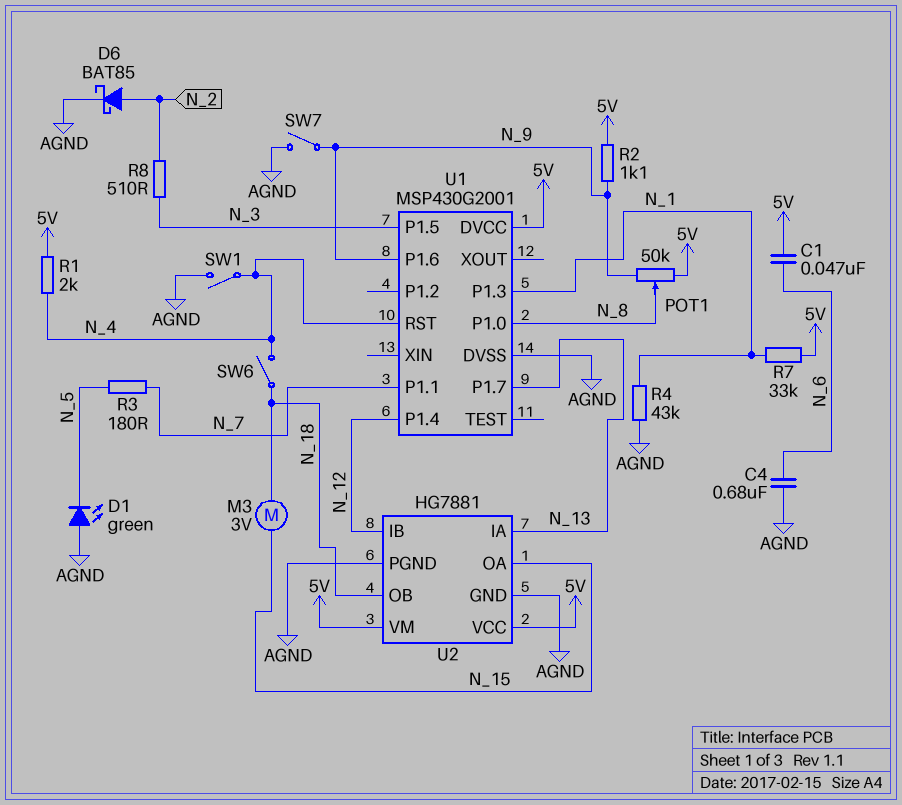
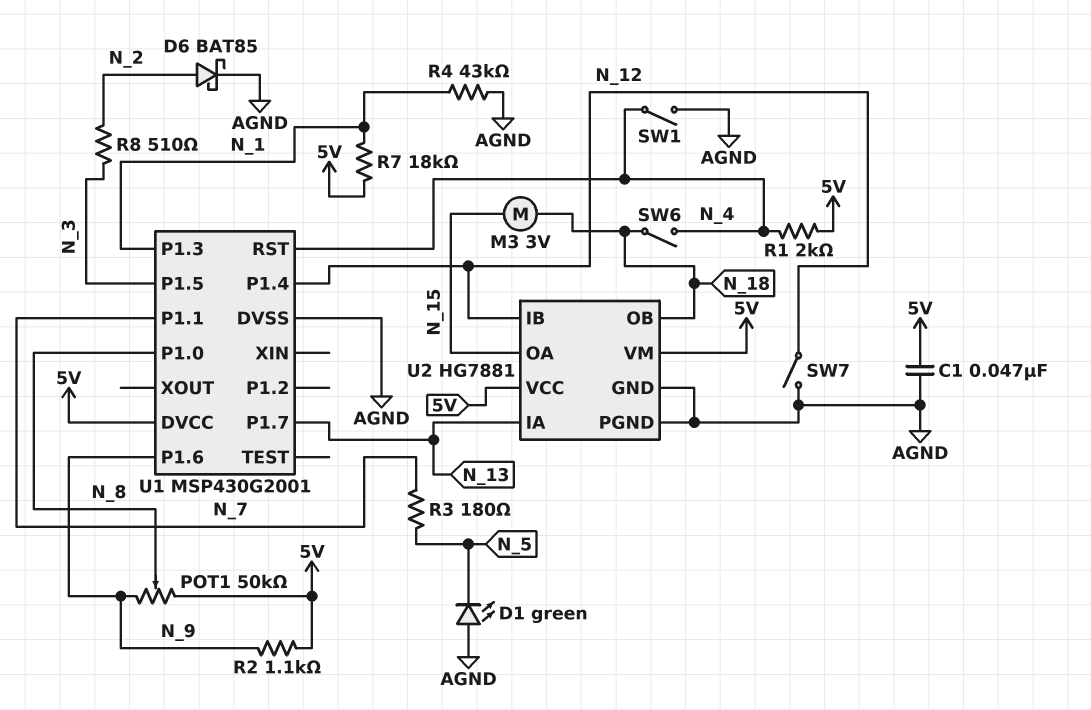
C1: 47nF (5V, N_6) -> 47nF (5V, AGND)
C4: 680nF (AGND, N_6) -> none
R7: 33k (5V, N_1) -> 18k (5V, N_1)
SW7: switch (AGND, N_9) -> switch (AGND, N_12)

